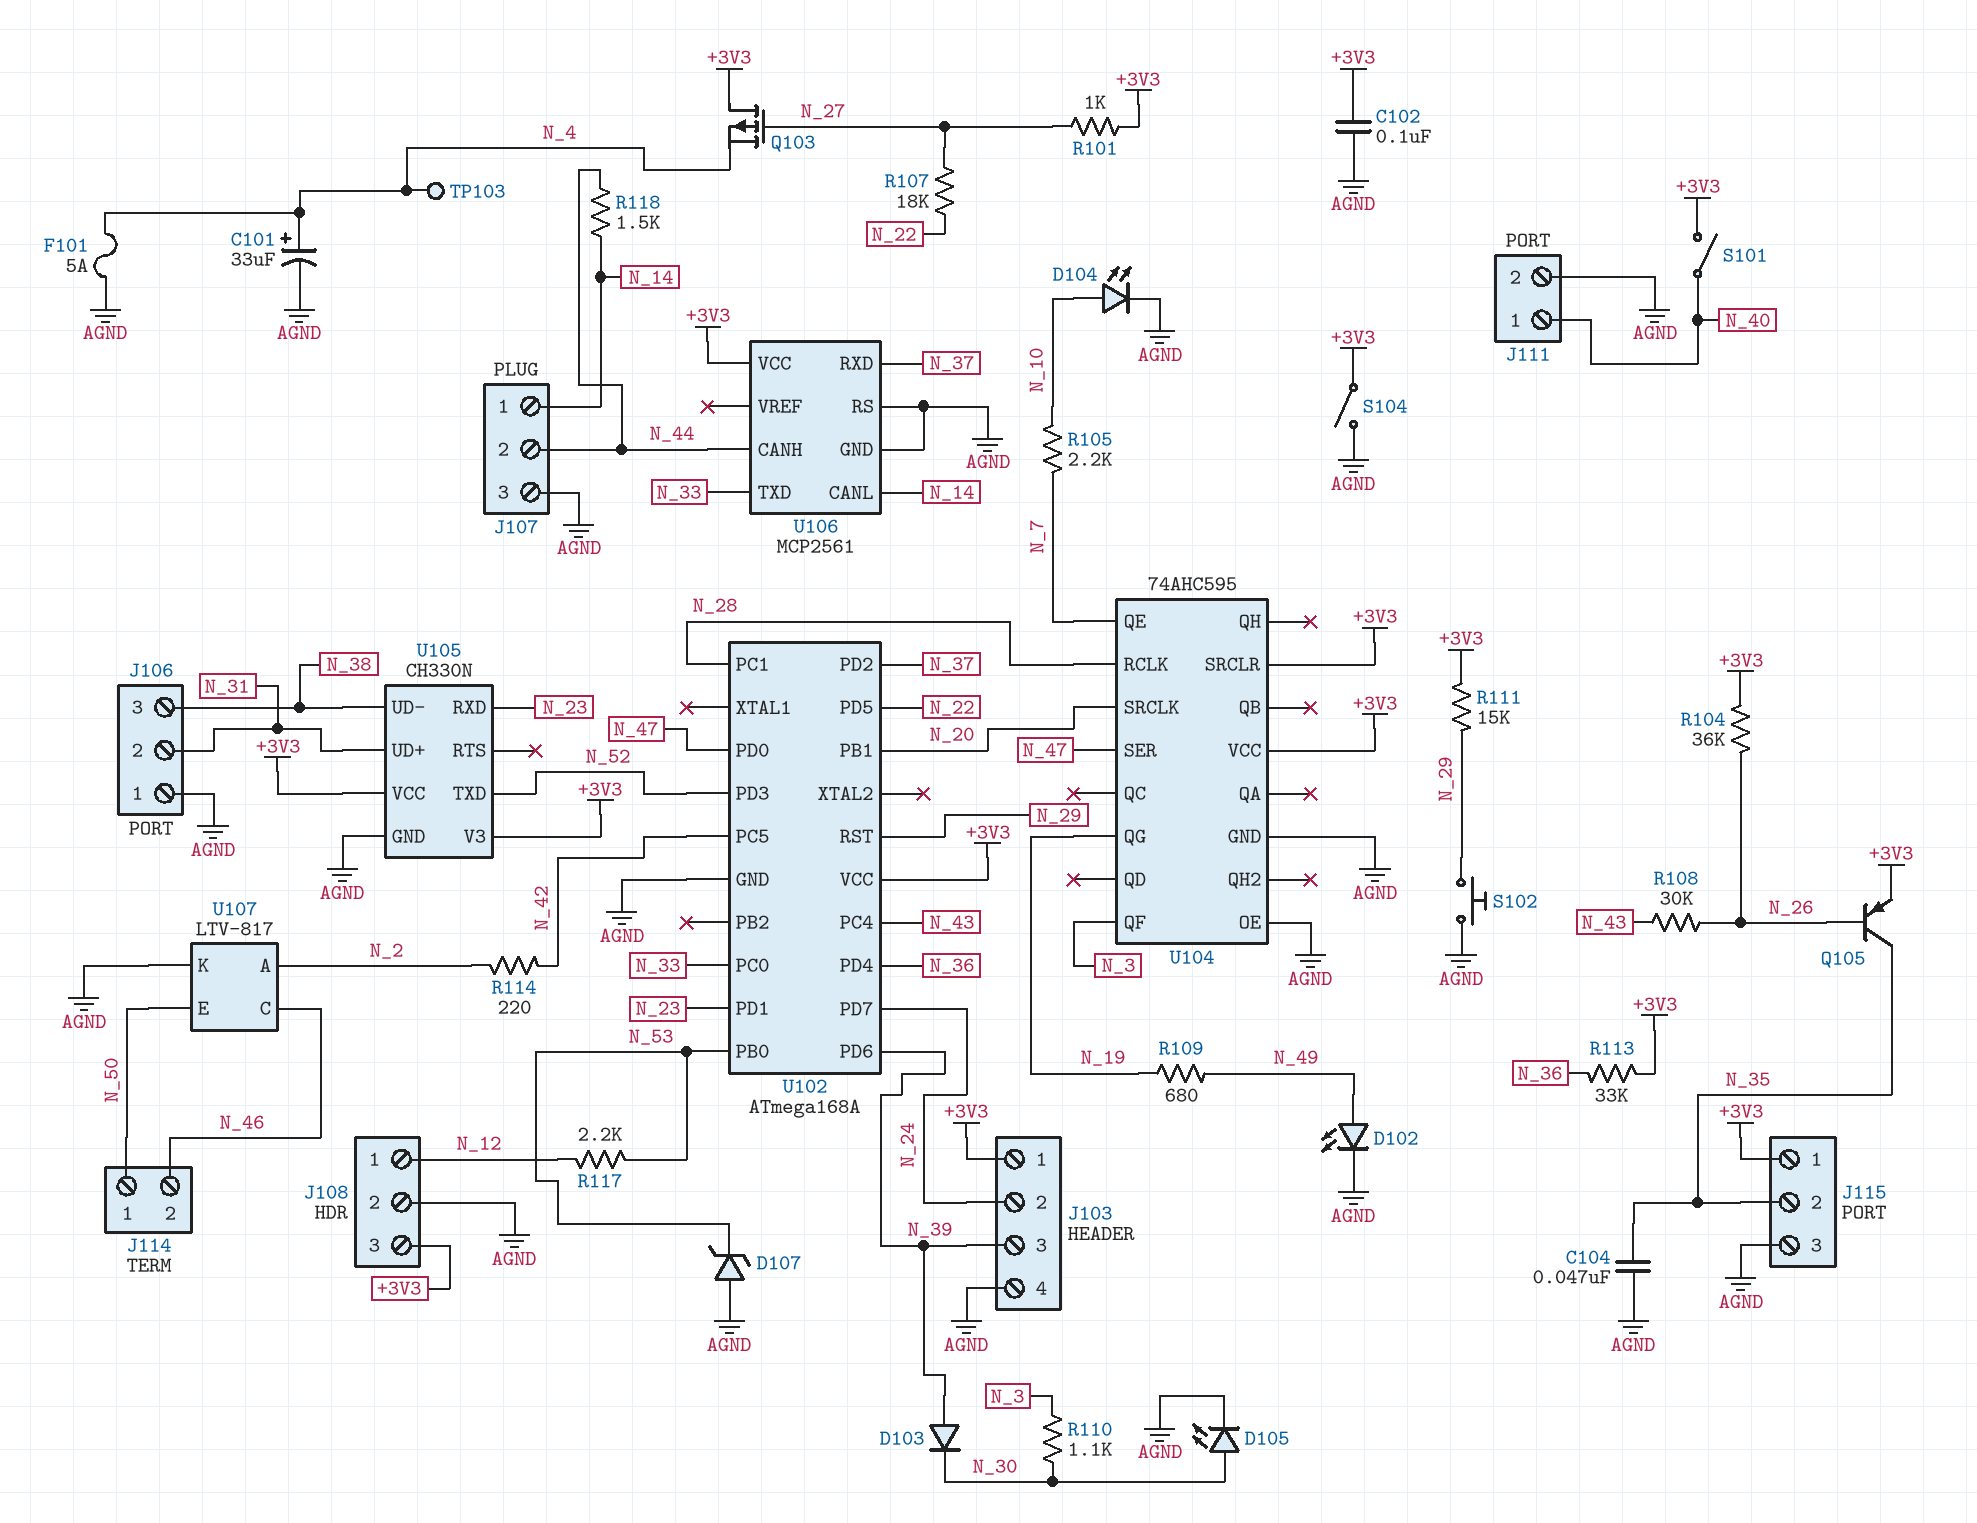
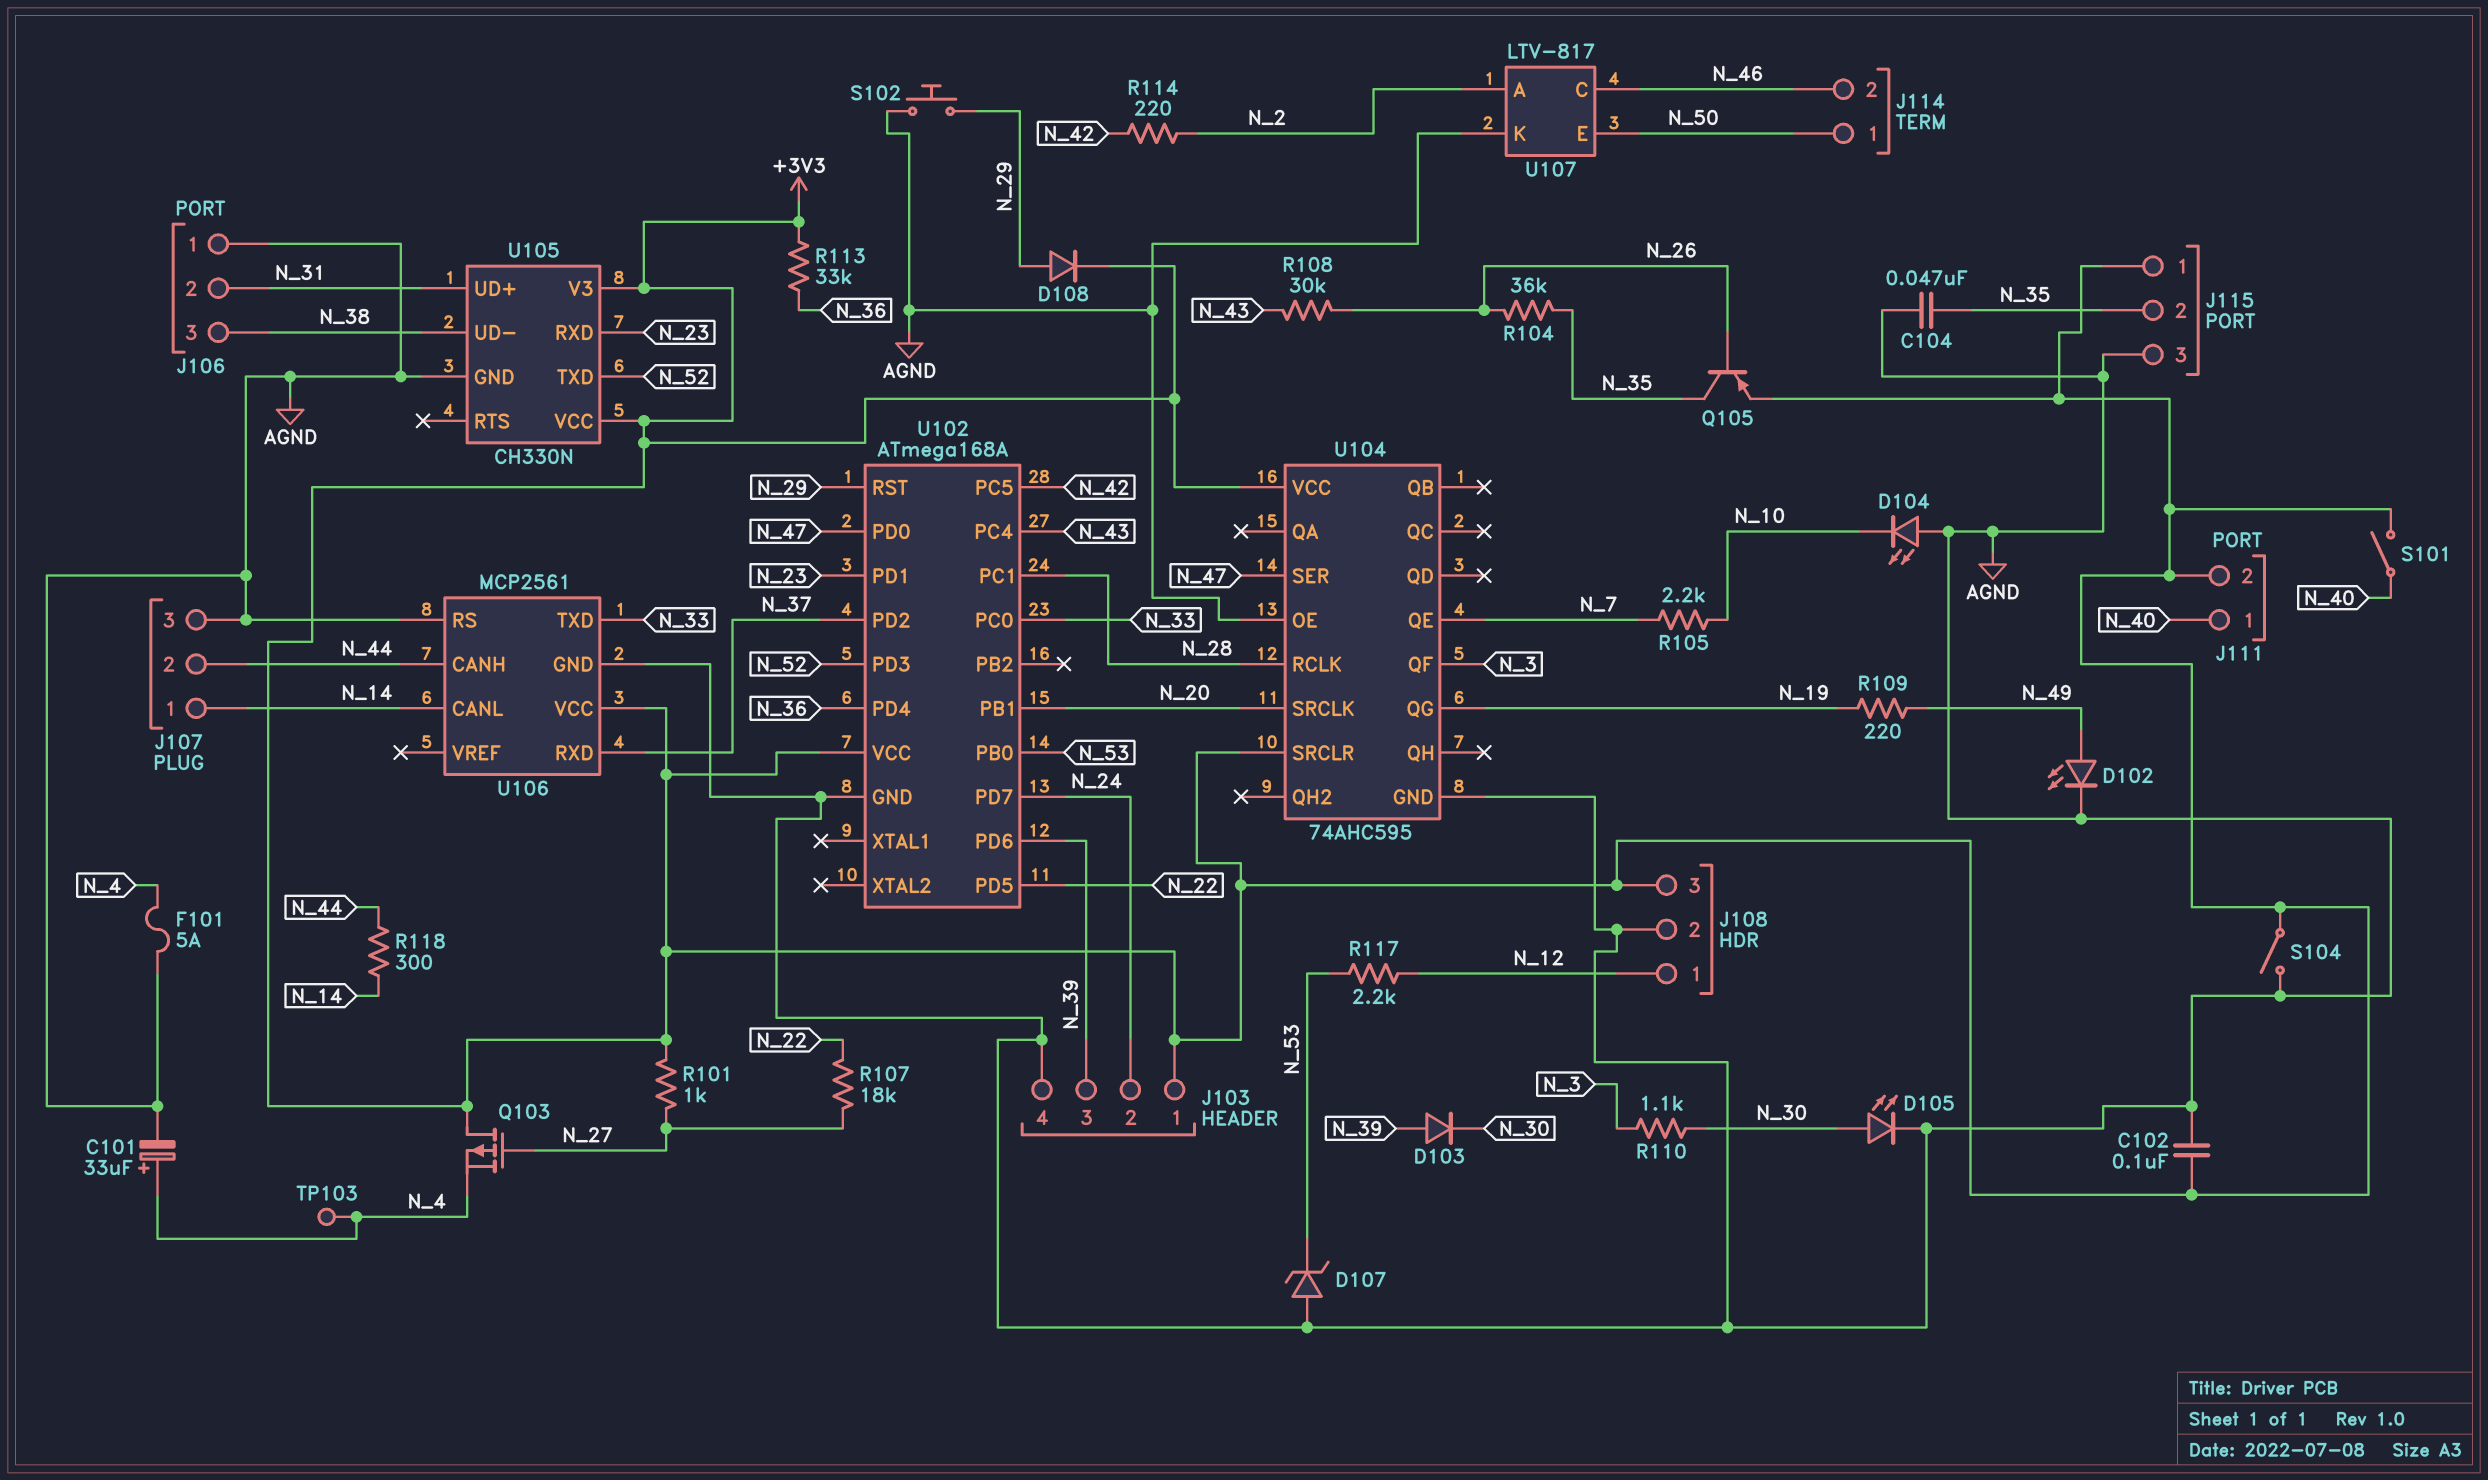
D104: LED (A N_10, K AGND) -> LED (A AGND, K N_10)
D108: none -> diode (A N_29, K +3V3)
J111 pin 2: AGND -> +3V3
R104: 36k (+3V3, N_26) -> 36k (N_26, N_35)
R109: 680 (N_19, N_49) -> 220 (N_19, N_49)
R111: 15k (+3V3, N_29) -> none
R118: 1.5k (N_14, N_44) -> 300 (N_14, N_44)

